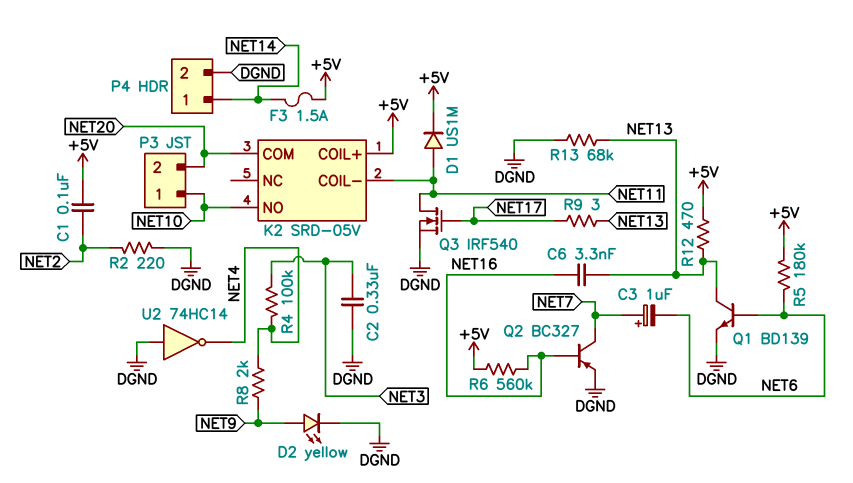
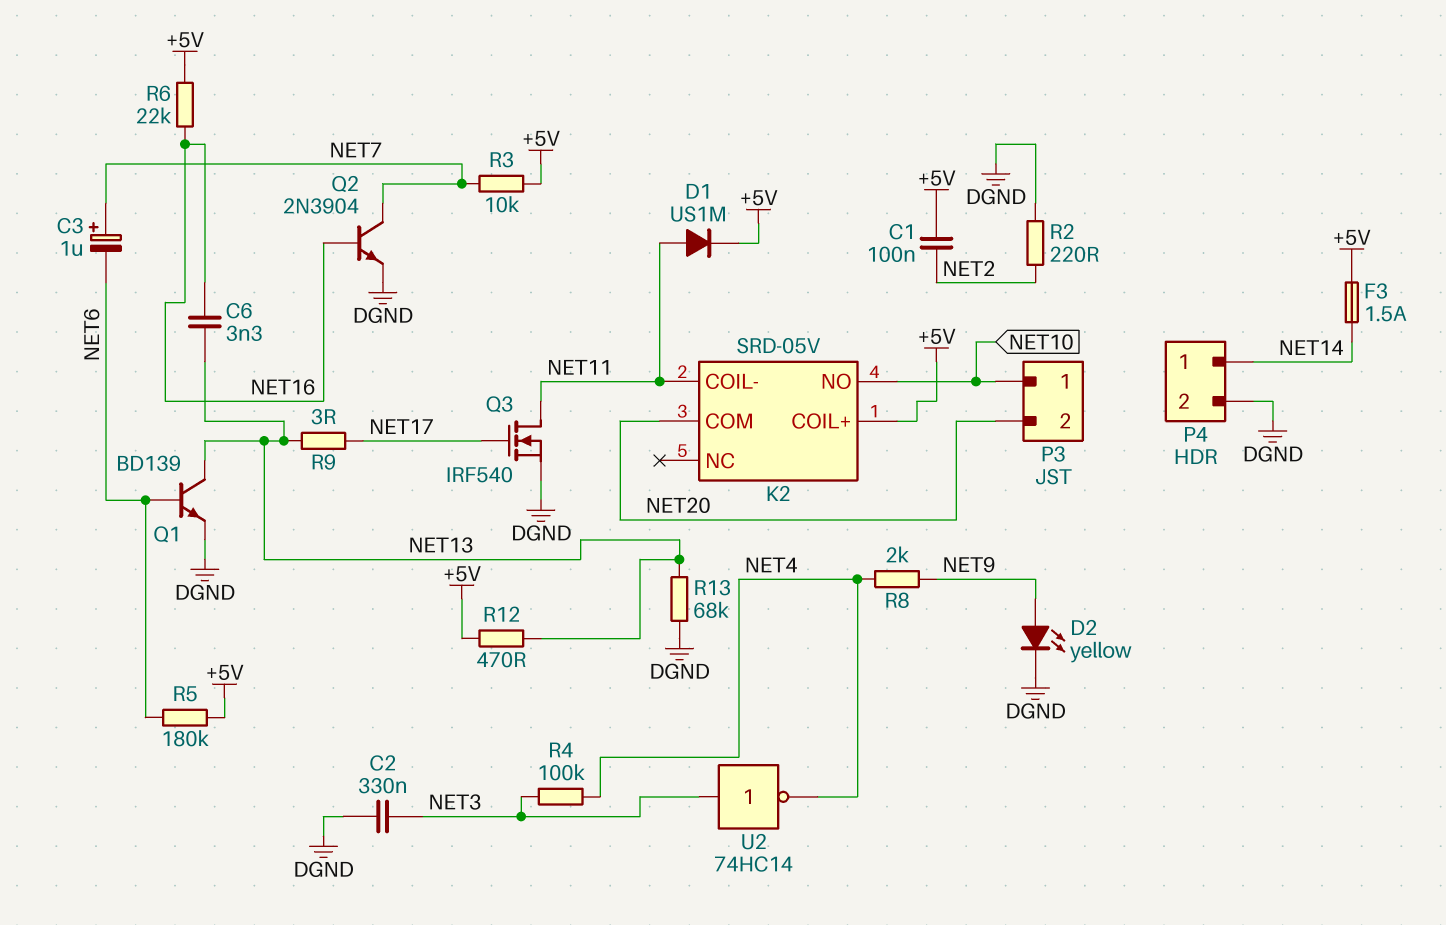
Q2: PNP BC327 (B NET16, C NET7, E DGND) -> NPN 2N3904 (B NET16, C NET7, E DGND)
R3: none -> 10k (+5V, NET7)
R6: 560k (+5V, NET16) -> 22k (+5V, NET16)
U2: NOT 74HC14 (in DGND, out NET4) -> NOT 74HC14 (in NET3, out NET4)

